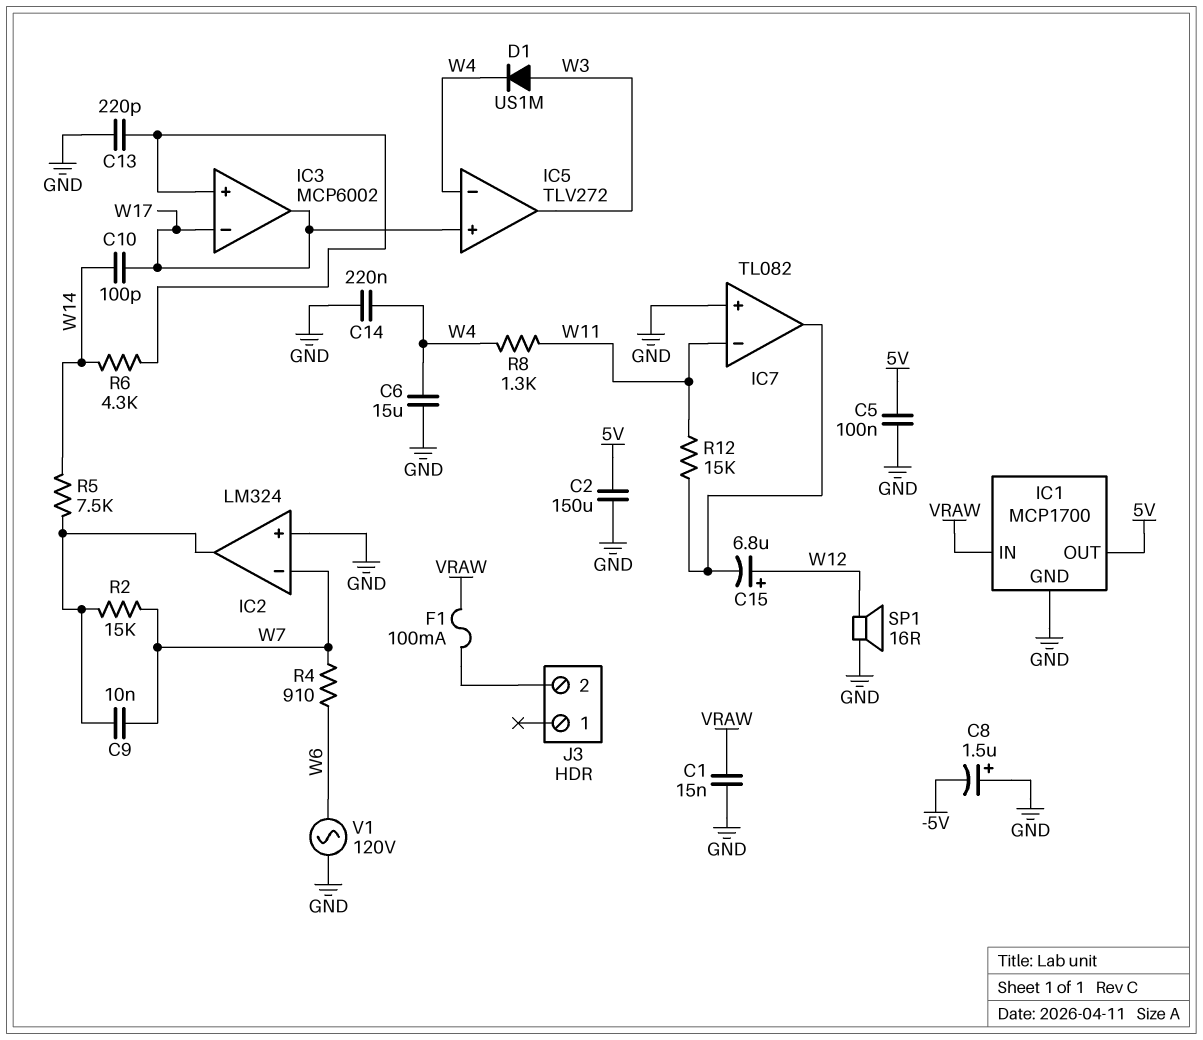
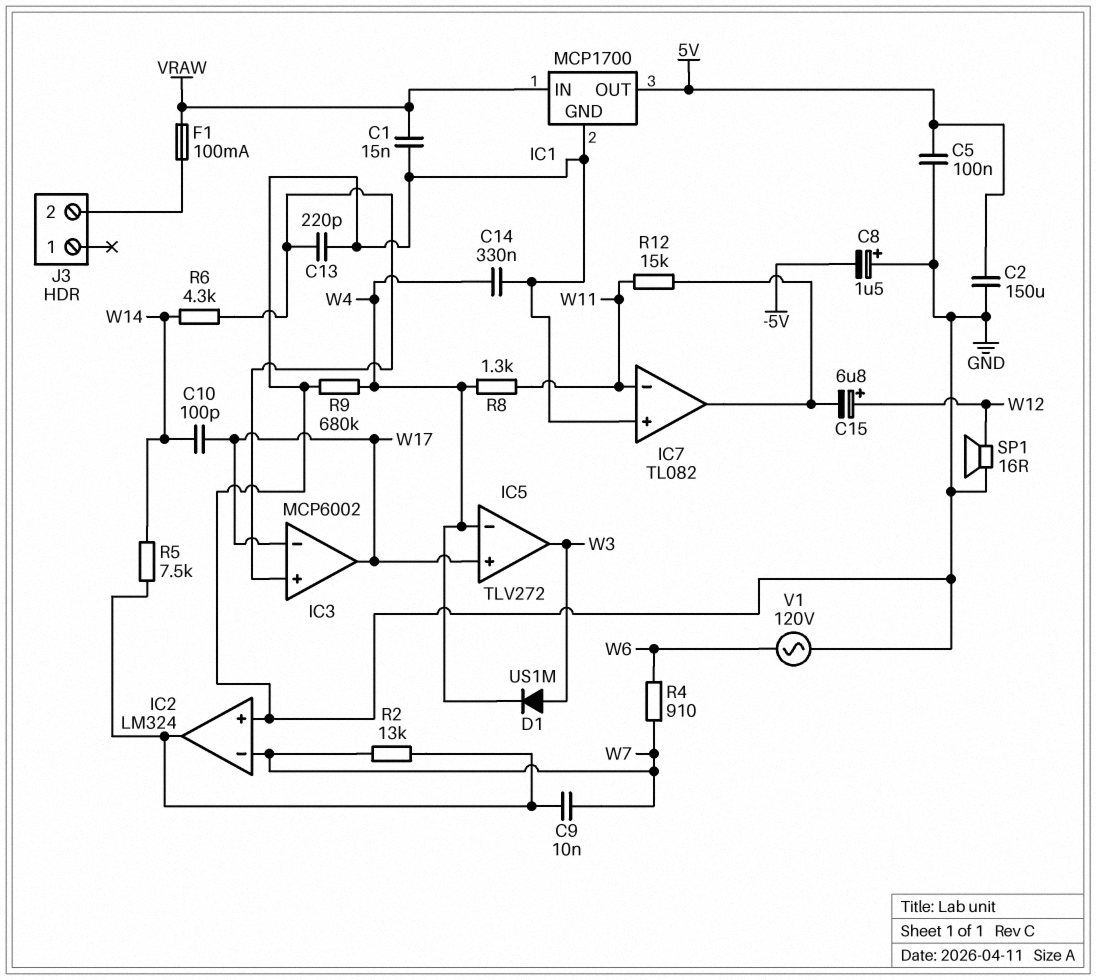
C6: 15uF (GND, W4) -> none
C14: 220nF (GND, W4) -> 330nF (GND, W4)
R2: 15k (IC2/out, W7) -> 13k (IC2/out, W7)
R9: none -> 680k (GND, W4)

